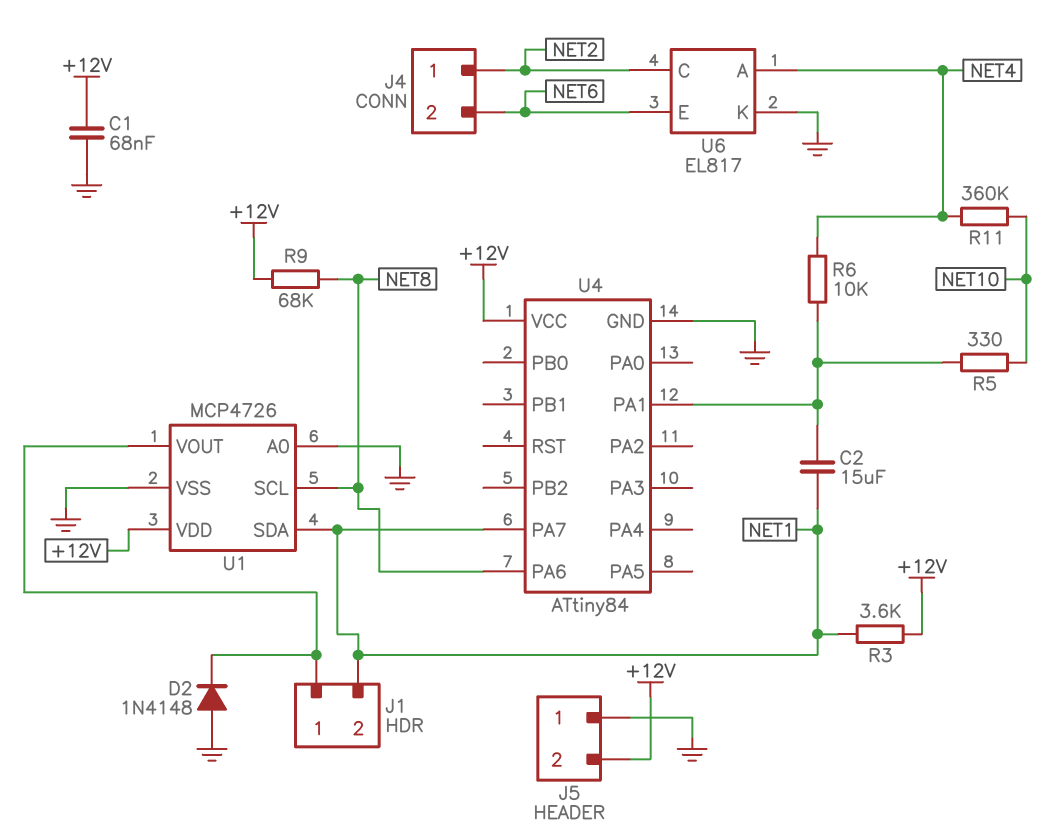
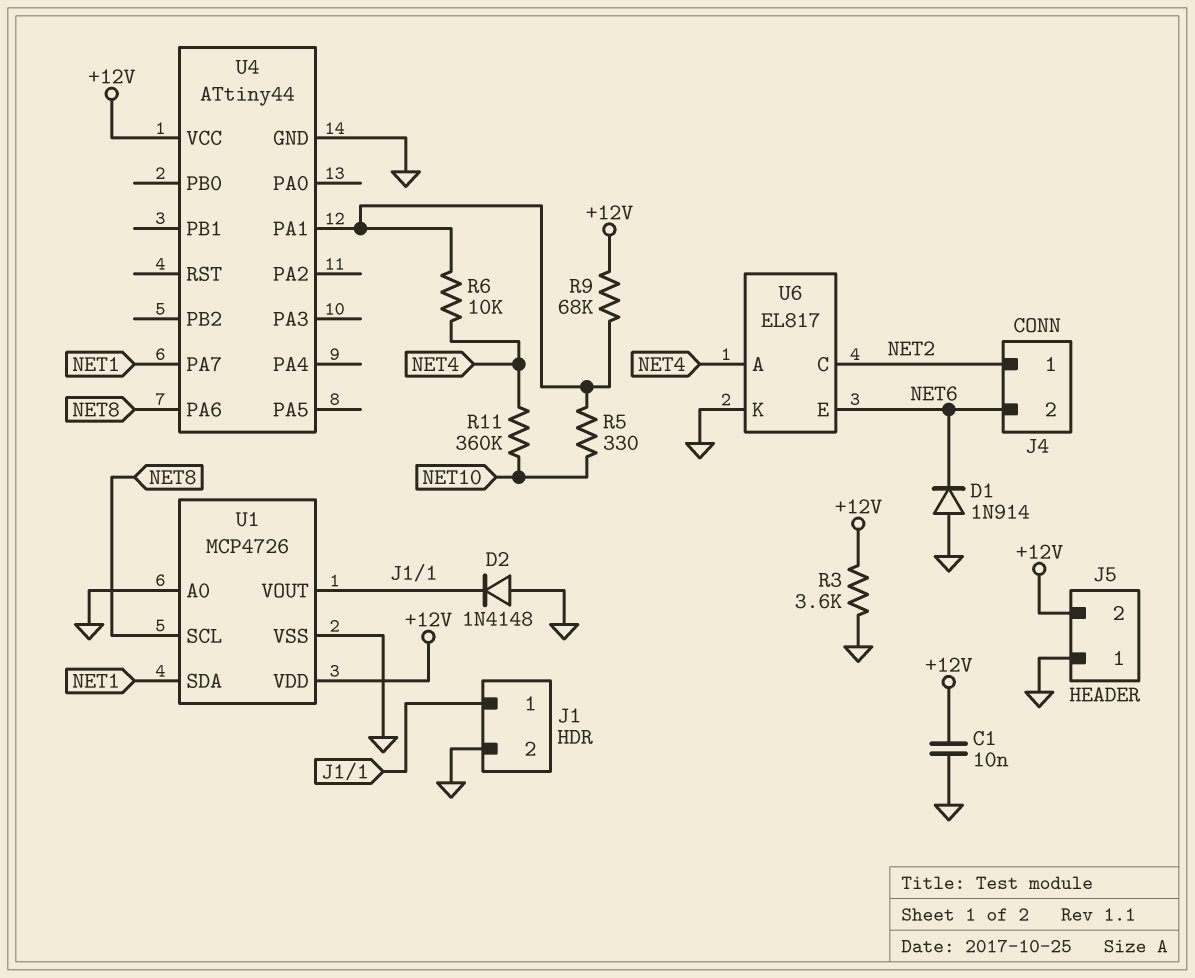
C1: 68nF (+12V, GND) -> 10nF (+12V, GND)
C2: 15uF (NET1, U4/PA1) -> none
D1: none -> diode 1N914 (A GND, K NET6)
J1 pin 2: NET1 -> GND
R3: 3.6k (+12V, NET1) -> 3.6k (+12V, GND)
R9: 68k (+12V, NET8) -> 68k (+12V, U4/PA1)
U4: ATtiny84 -> ATtiny44

